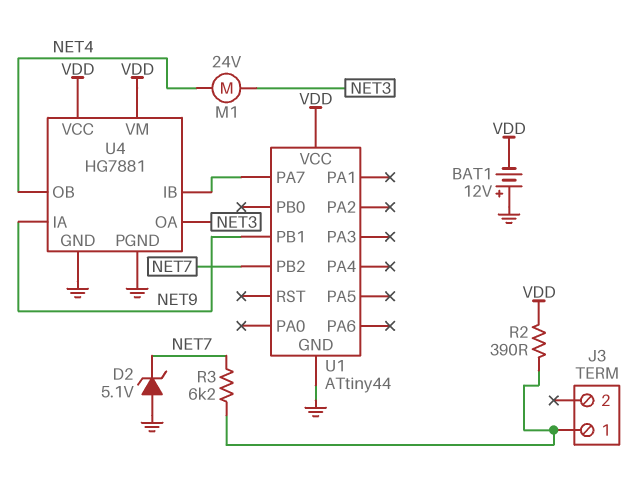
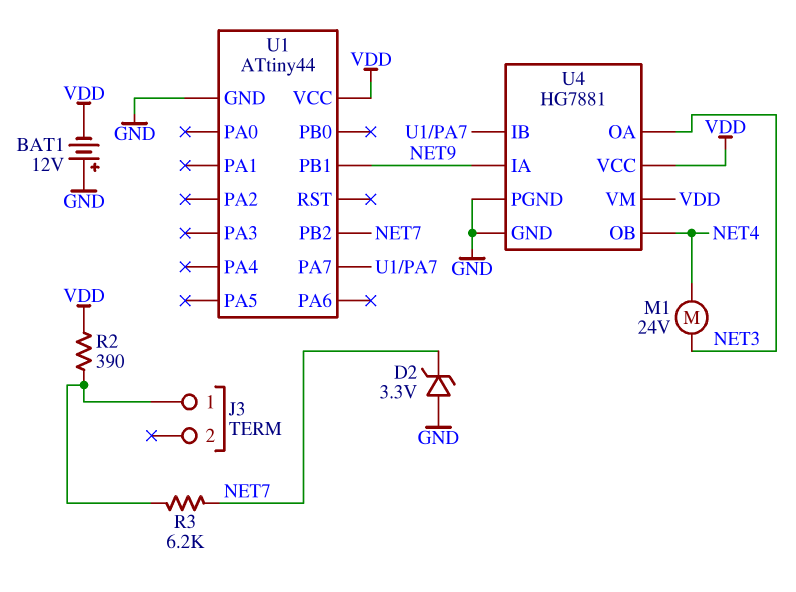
D2: zener 5.1V (A GND, K NET7) -> zener 3.3V (A GND, K NET7)

